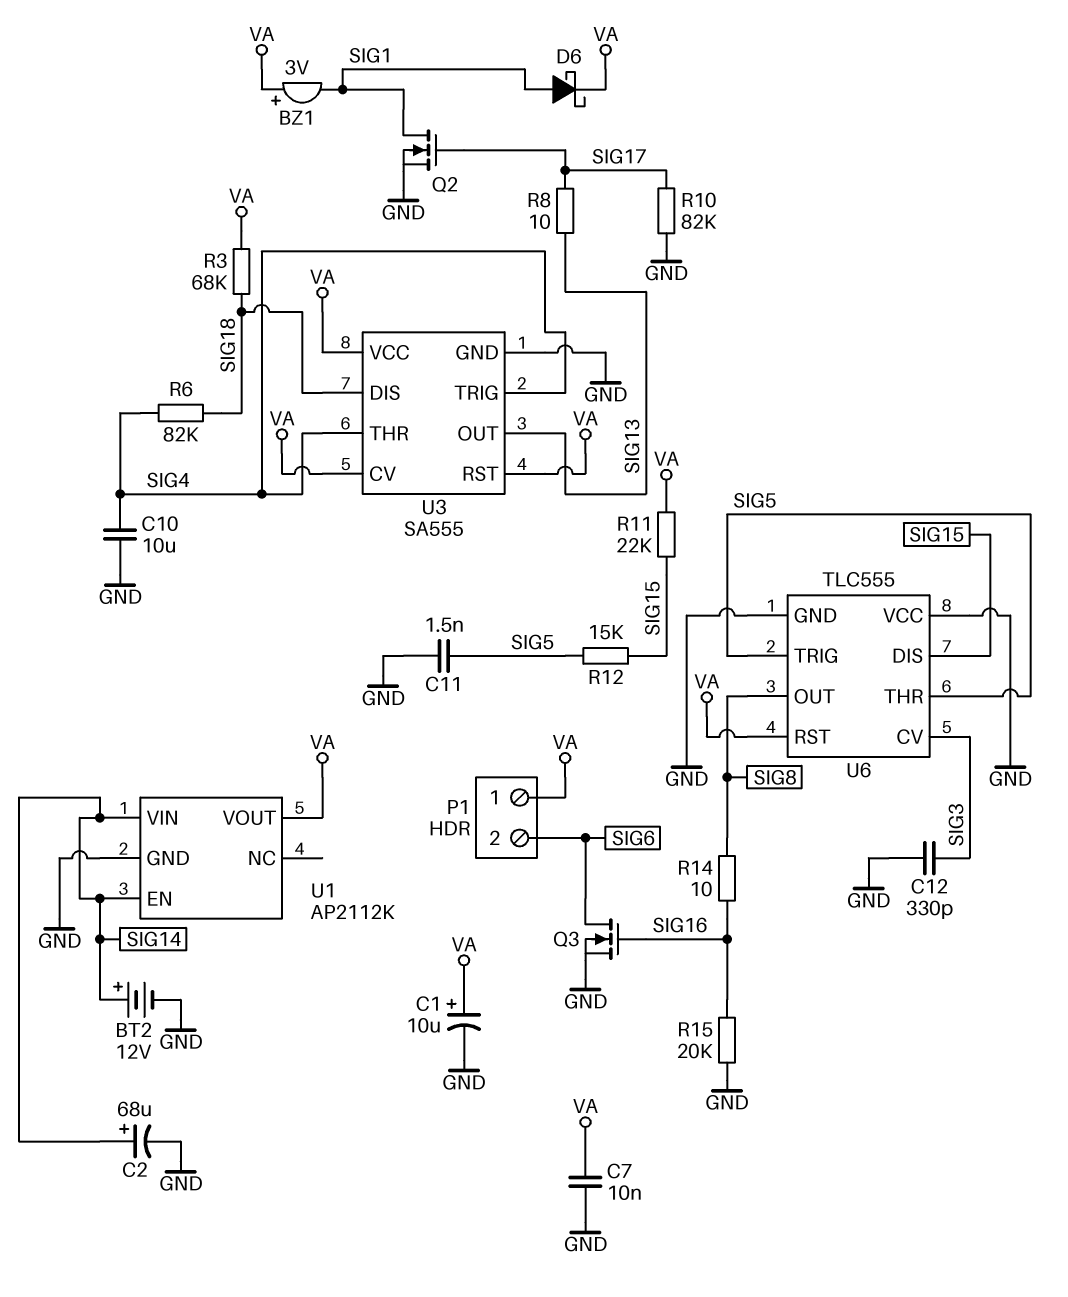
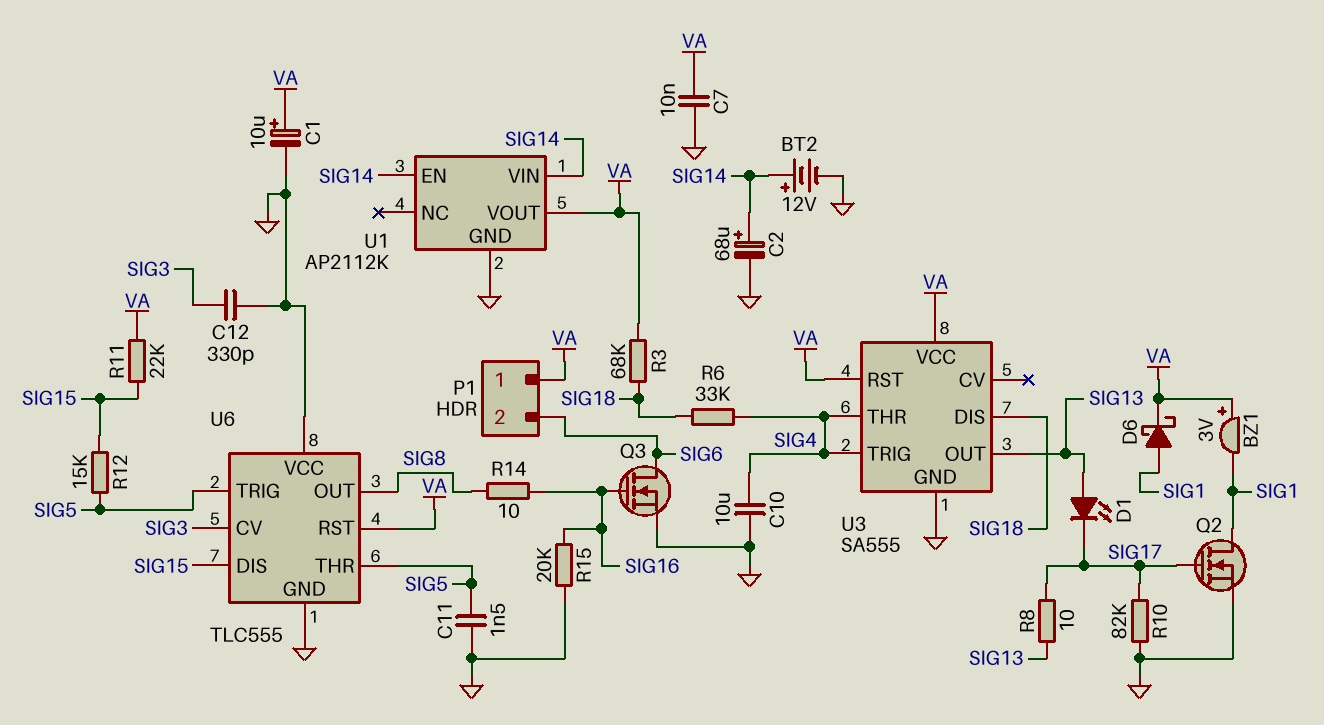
D1: none -> LED (A SIG13, K SIG17)
R6: 82k (SIG4, SIG18) -> 33k (SIG4, SIG18)
U3 pin CV: VA -> none

